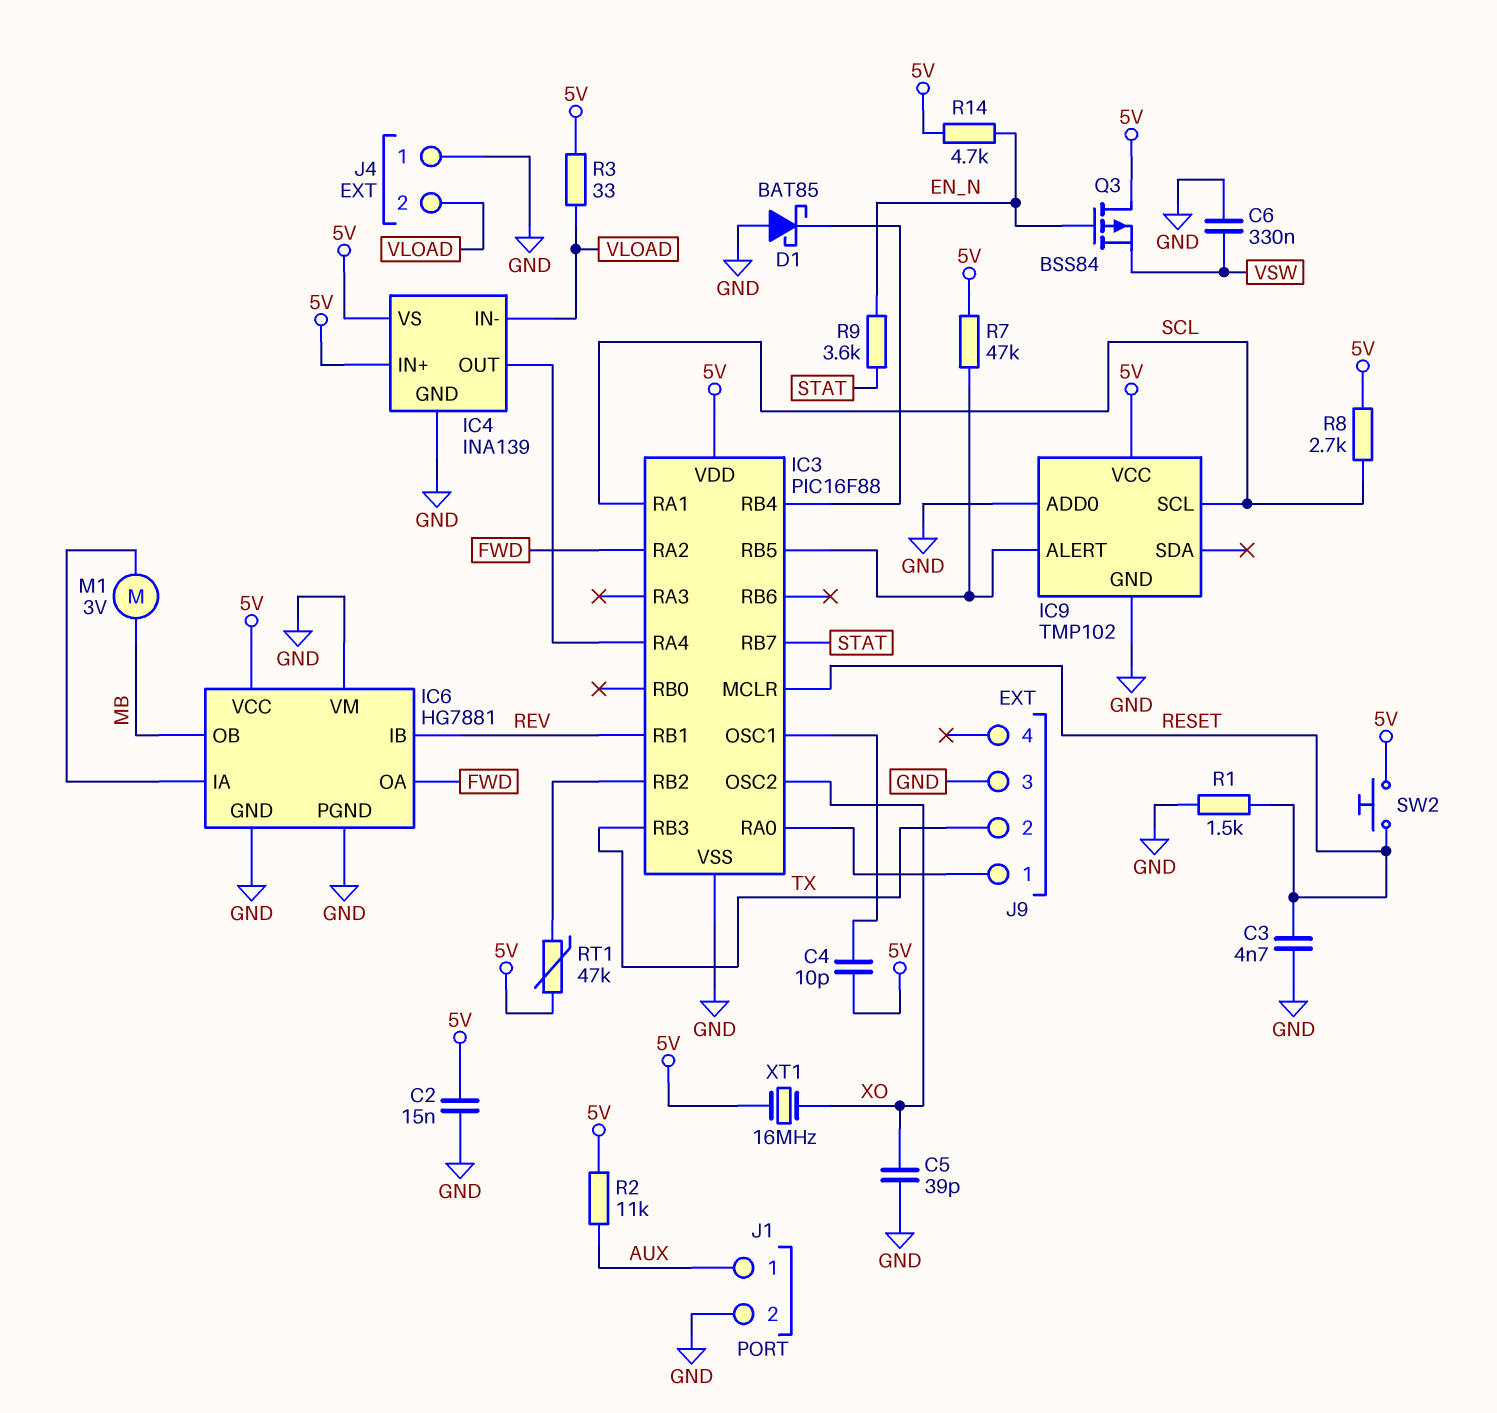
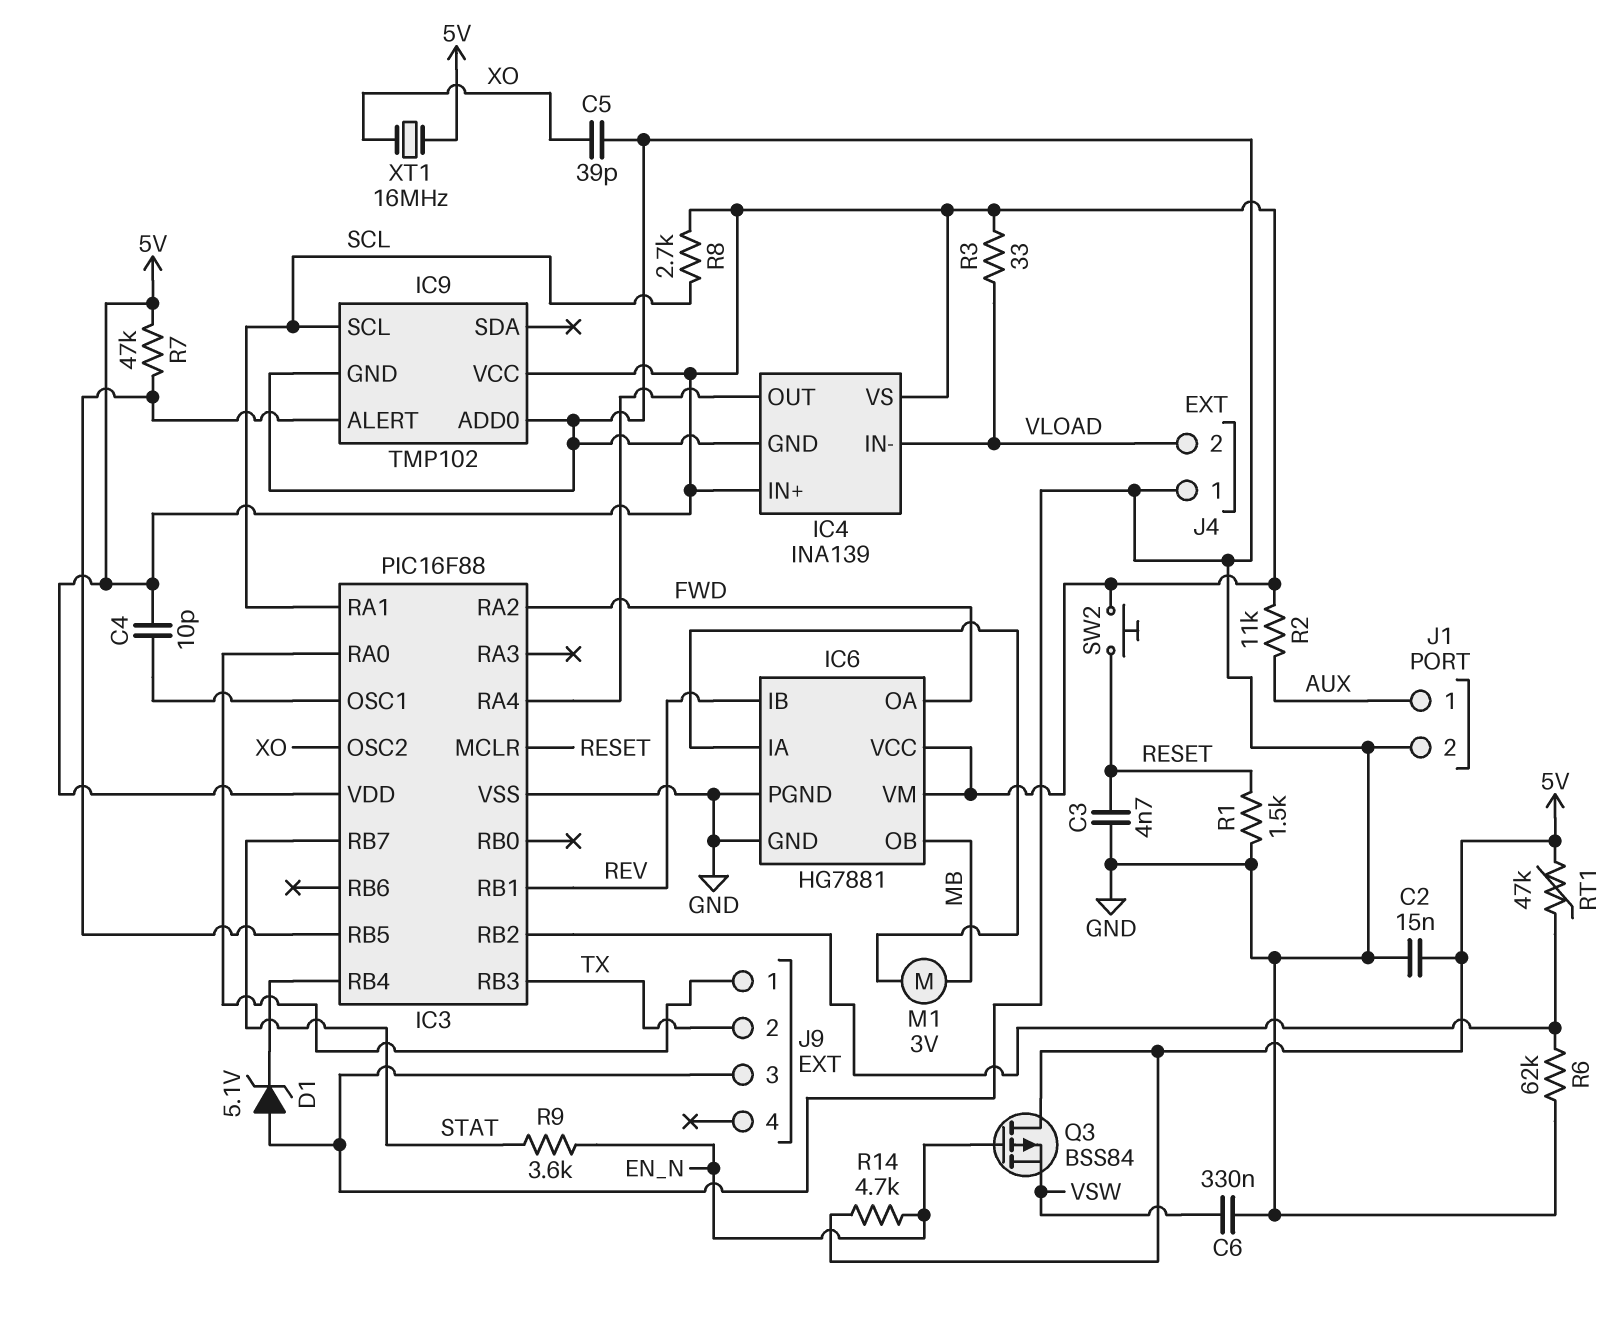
D1: schottky BAT85 (A GND, K IC3/RB4) -> zener 5.1V (A GND, K IC3/RB4)
IC6 pin VM: GND -> 5V
R6: none -> 62k (GND, IC3/RB2)

